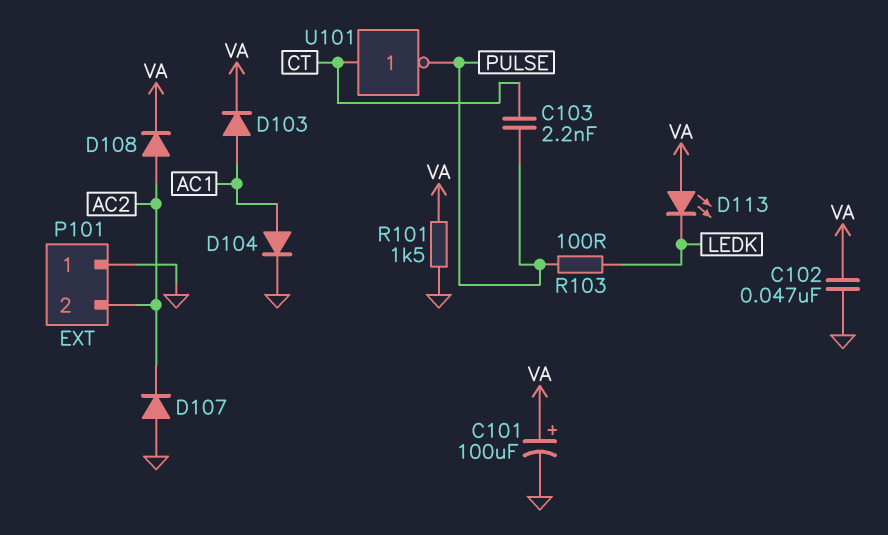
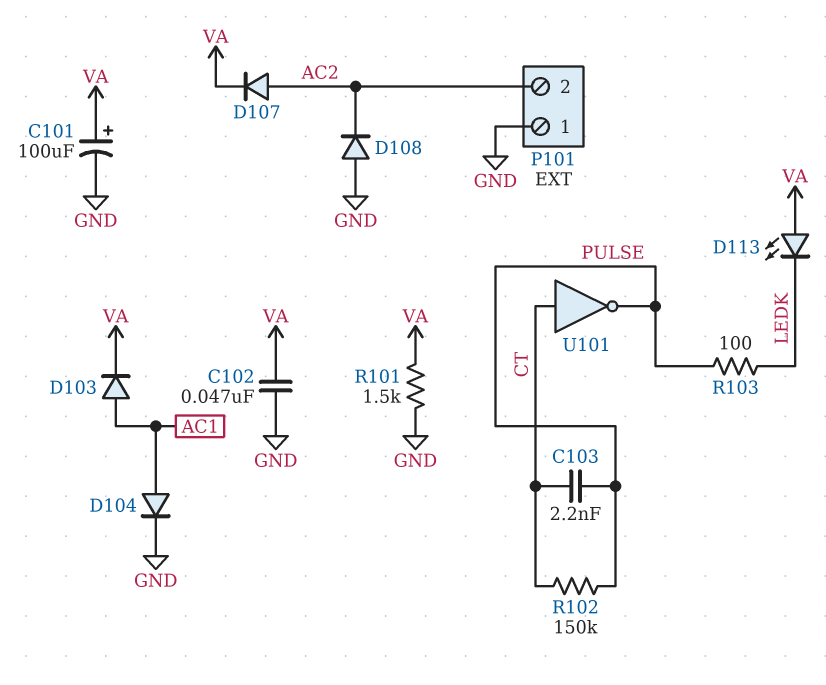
D107: diode (A GND, K AC2) -> diode (A AC2, K VA)
D108: diode (A AC2, K VA) -> diode (A GND, K AC2)
R102: none -> 150k (CT, PULSE)

